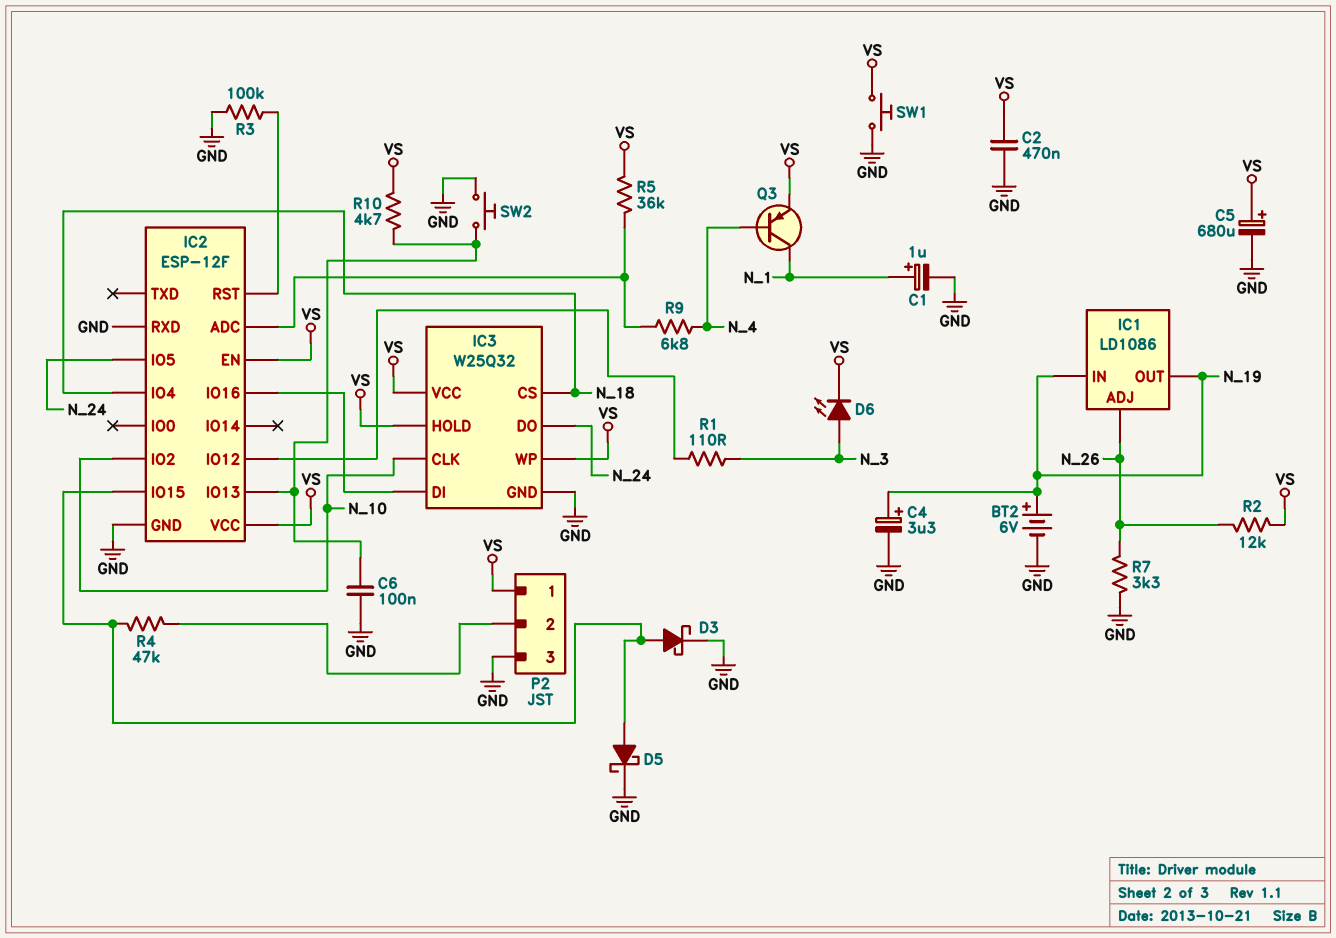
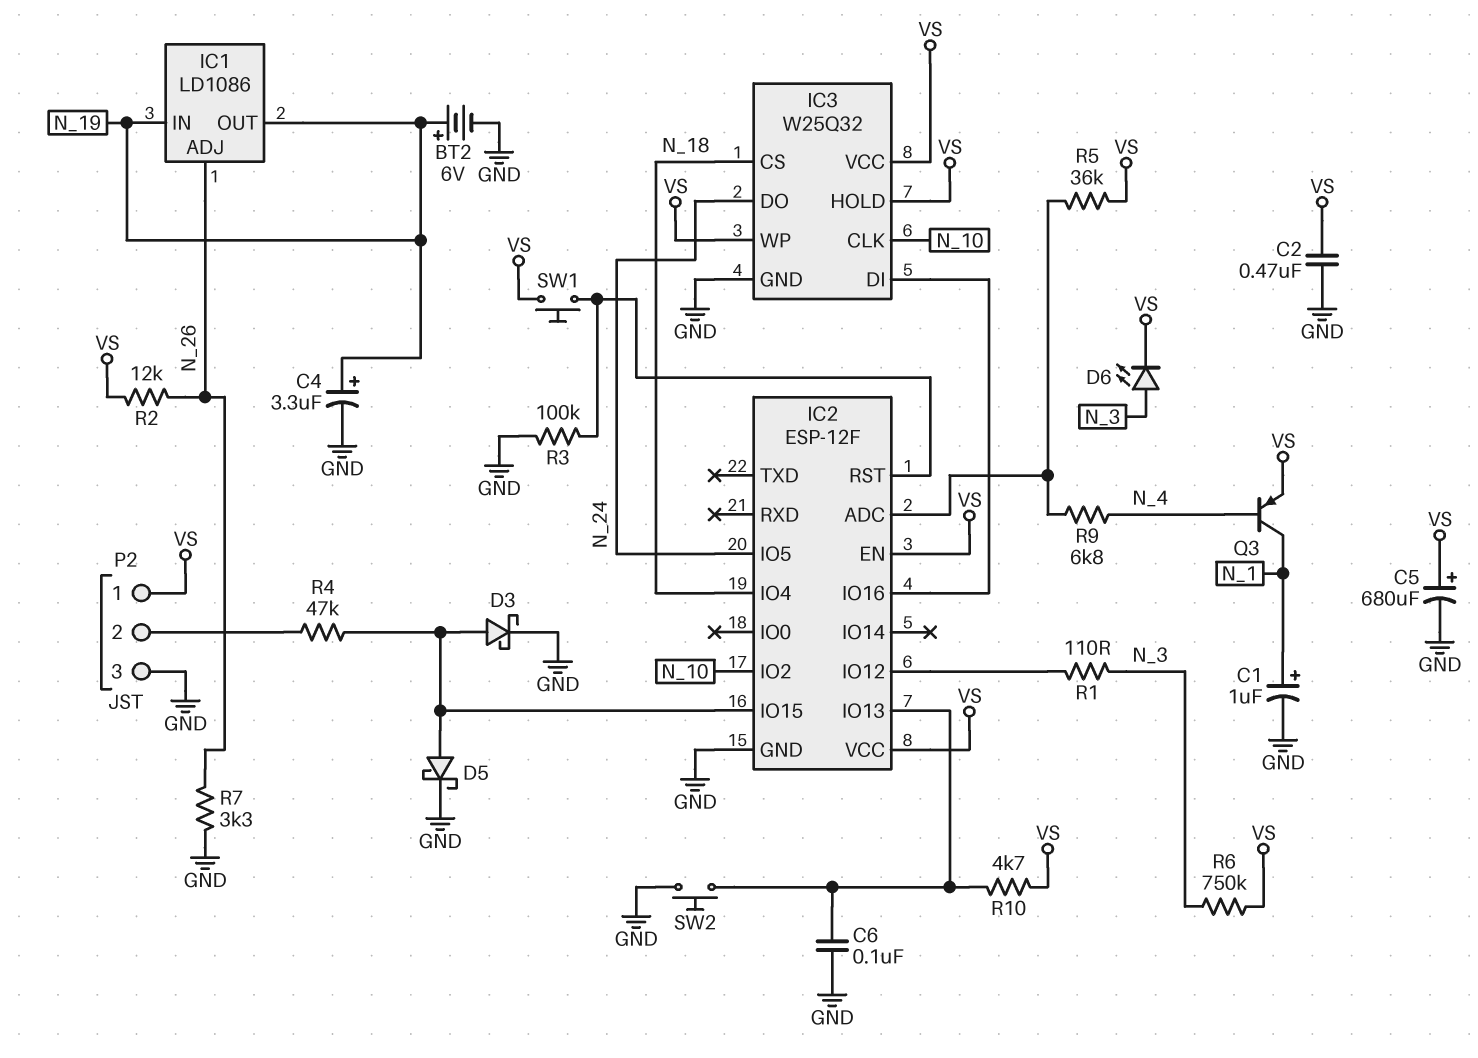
IC2 pin RXD: GND -> none
R6: none -> 750k (N_3, VS)
SW1: button (GND, VS) -> button (IC2/RST, VS)

